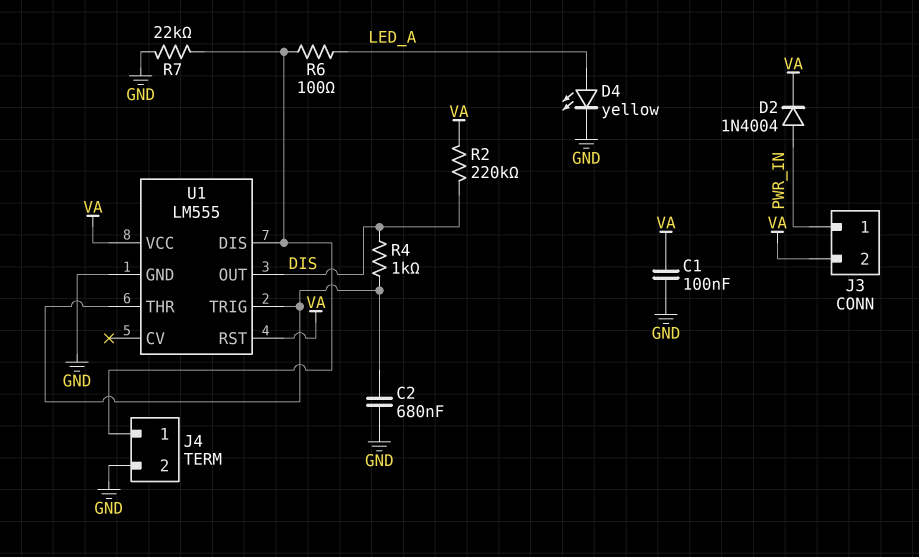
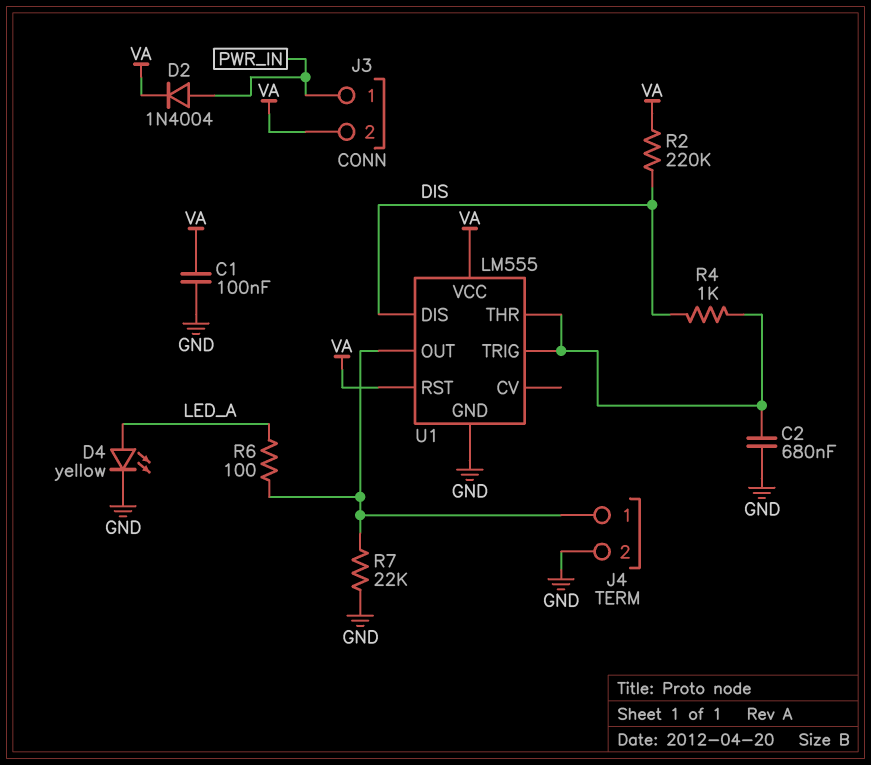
U1 pin DIS: J4/1 -> DIS
U1 pin OUT: DIS -> J4/1

